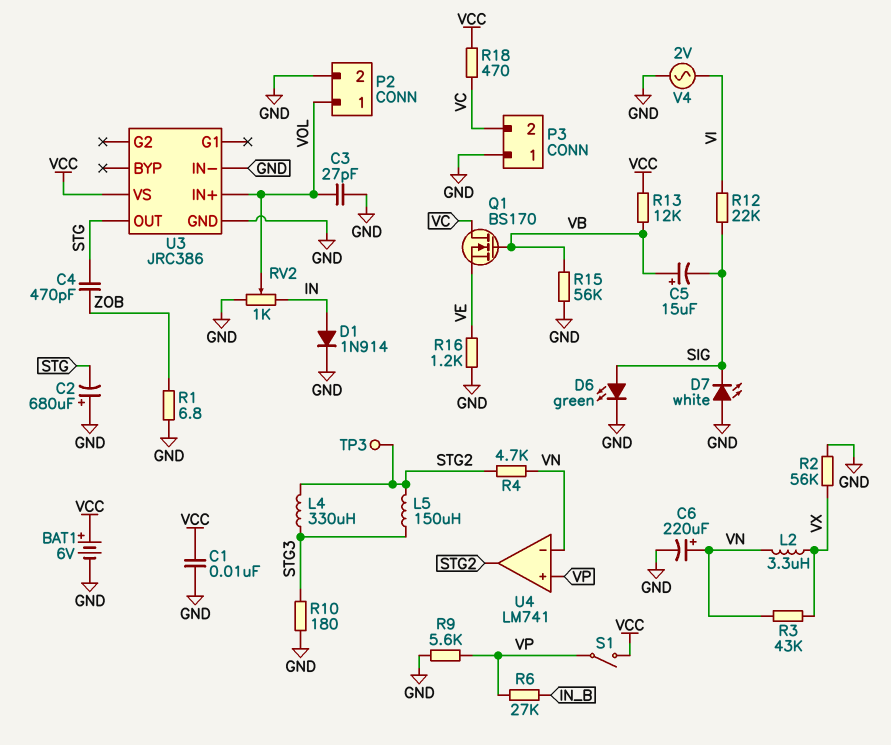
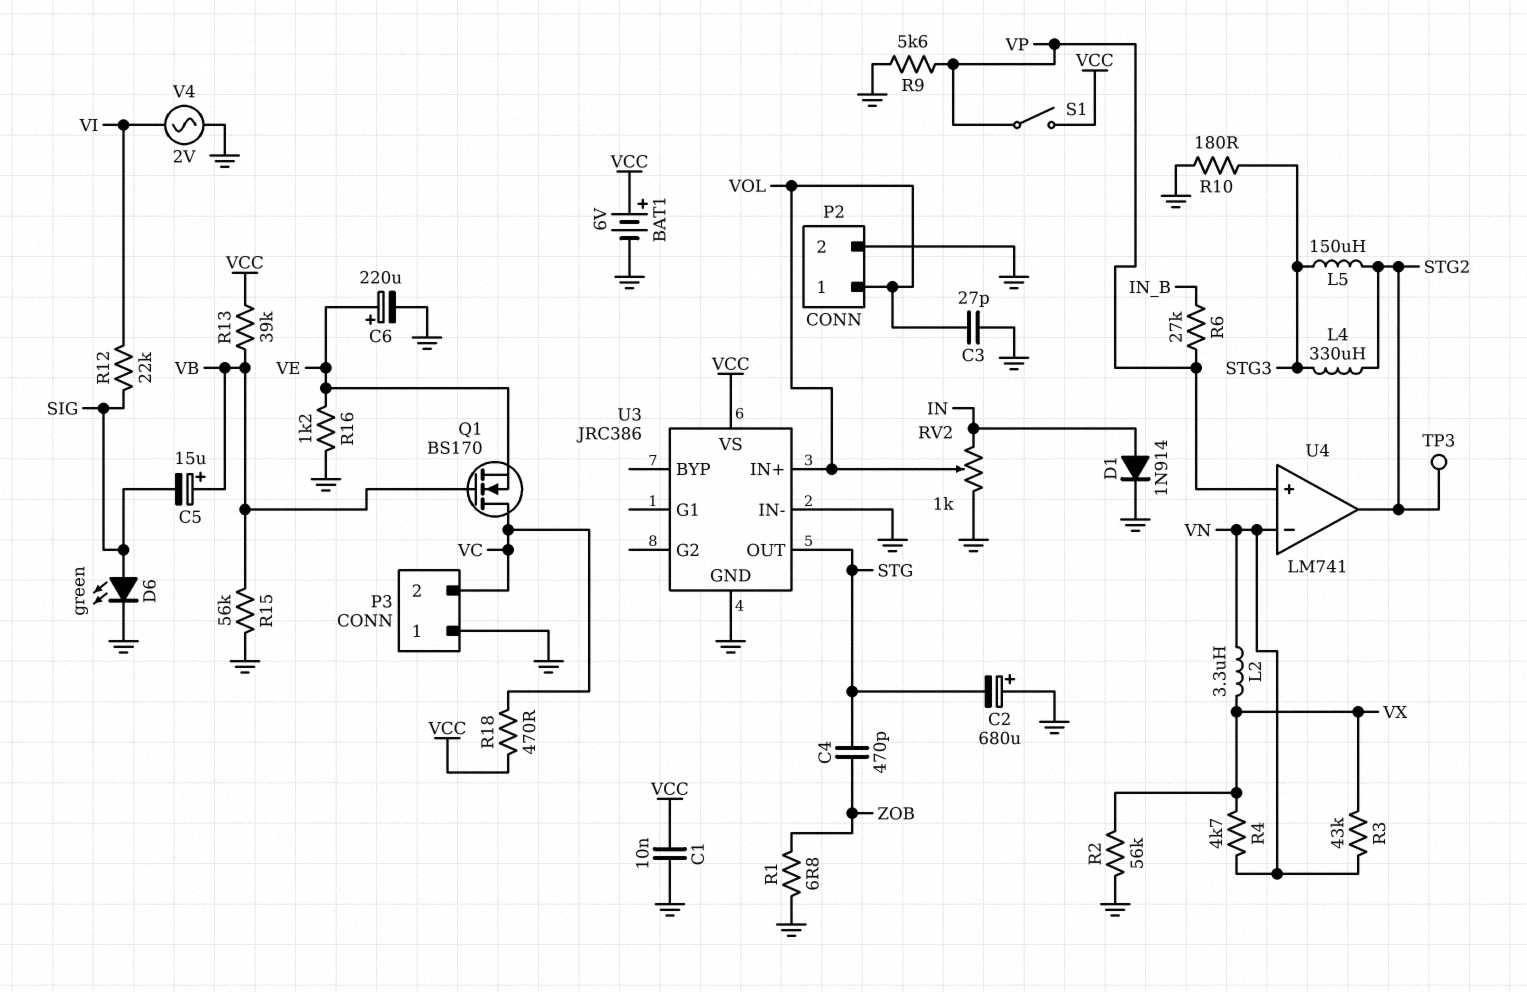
C6: 220uF (plus VN, minus GND) -> 220uF (plus VE, minus GND)
D7: LED white (A GND, K SIG) -> none
R4: 4.7k (STG2, VN) -> 4.7k (VN, VX)
R13: 12k (VB, VCC) -> 39k (VB, VCC)

